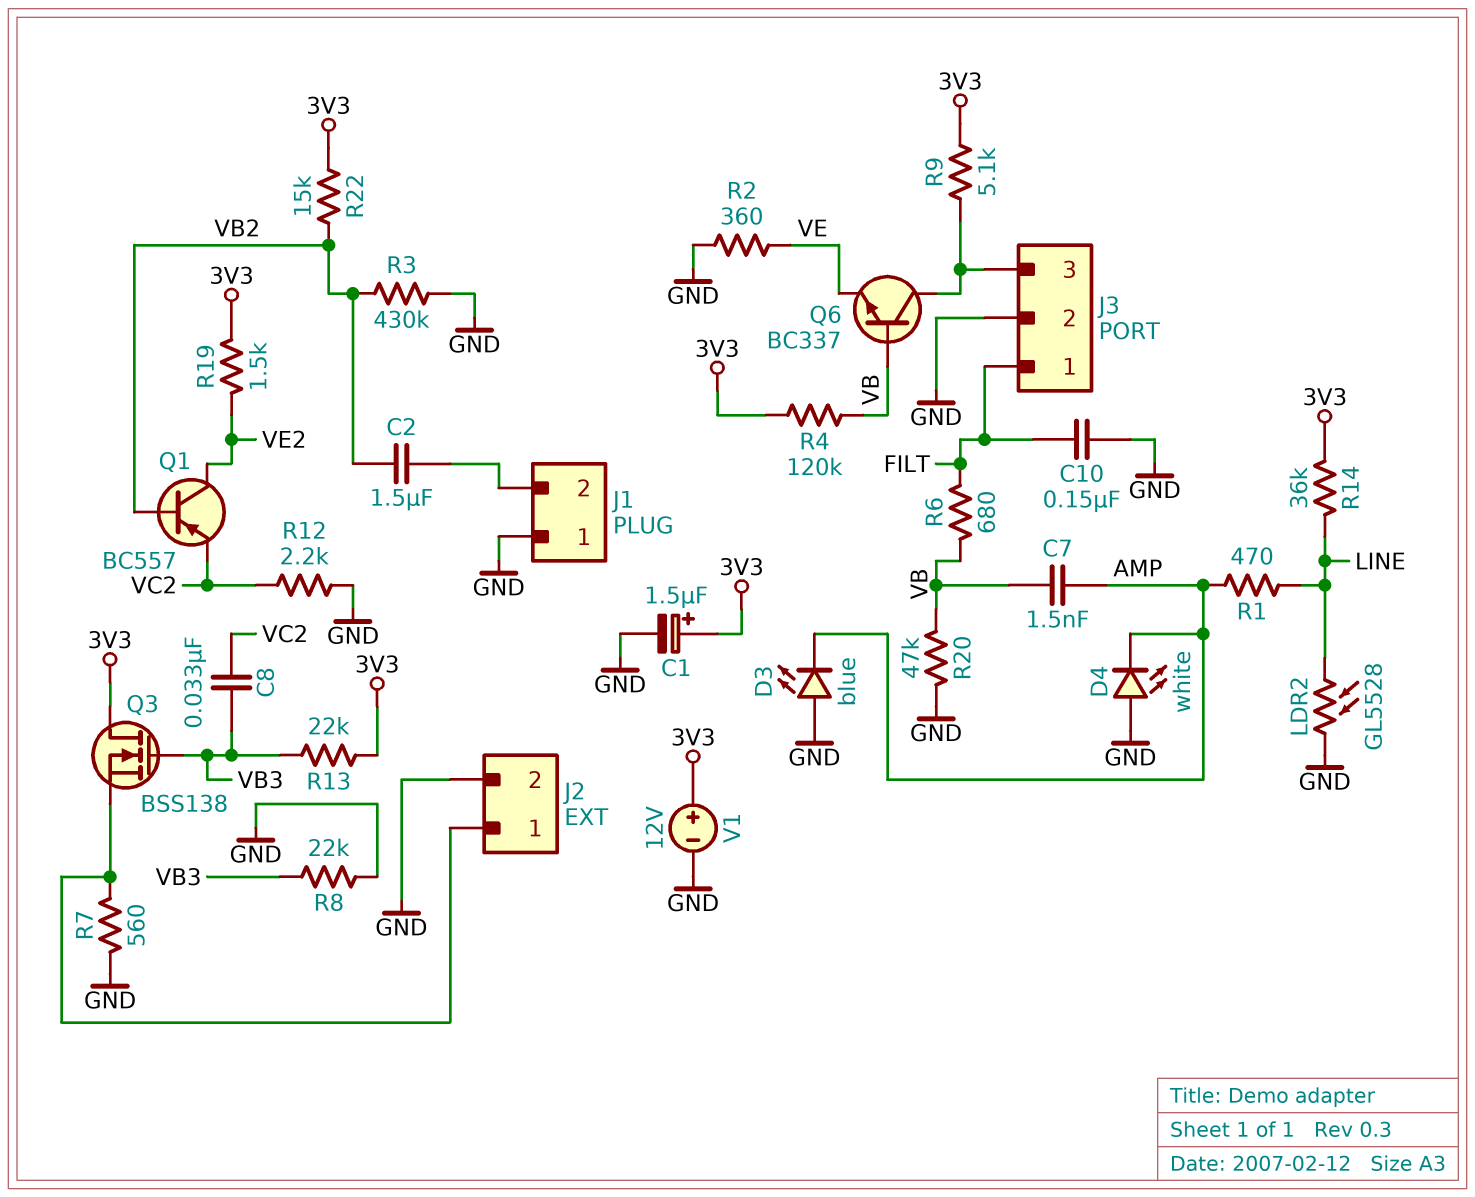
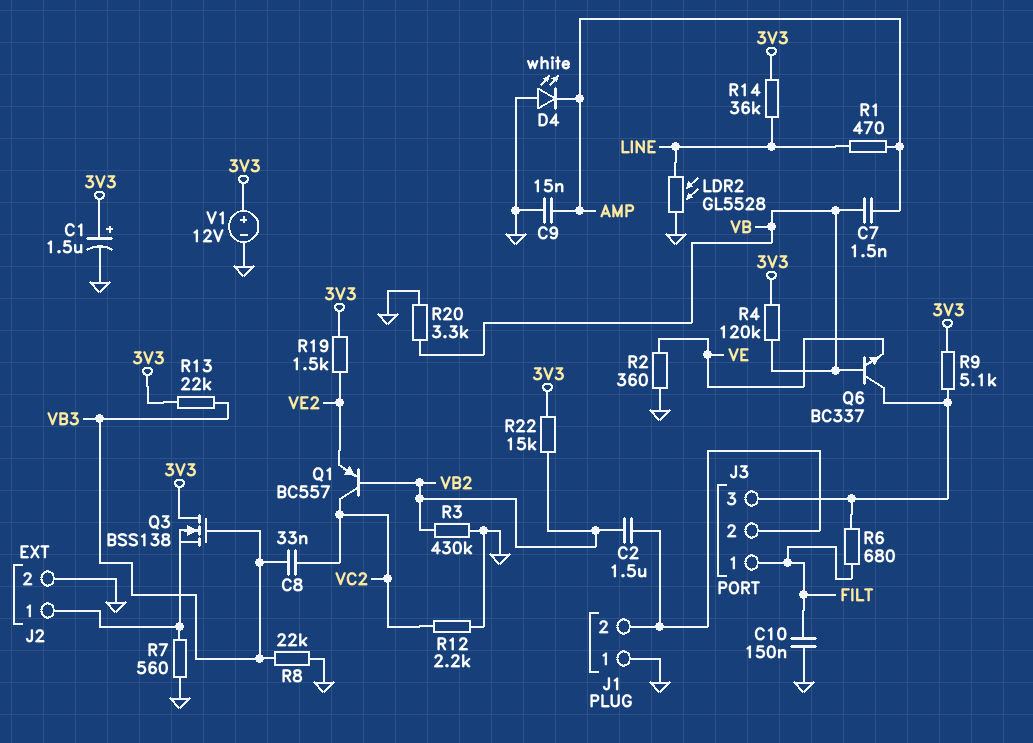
C9: none -> 15nF (AMP, GND)
D3: LED blue (A GND, K AMP) -> none
J3 pin 2: GND -> J1/2
Q1: PNP BC557 (B VB2, C VE2, E VC2) -> PNP BC557 (B VB2, C VC2, E VE2)
R6: 680 (FILT, VB) -> 680 (FILT, J3/3)
R20: 47k (GND, VB) -> 3.3k (GND, VB)

